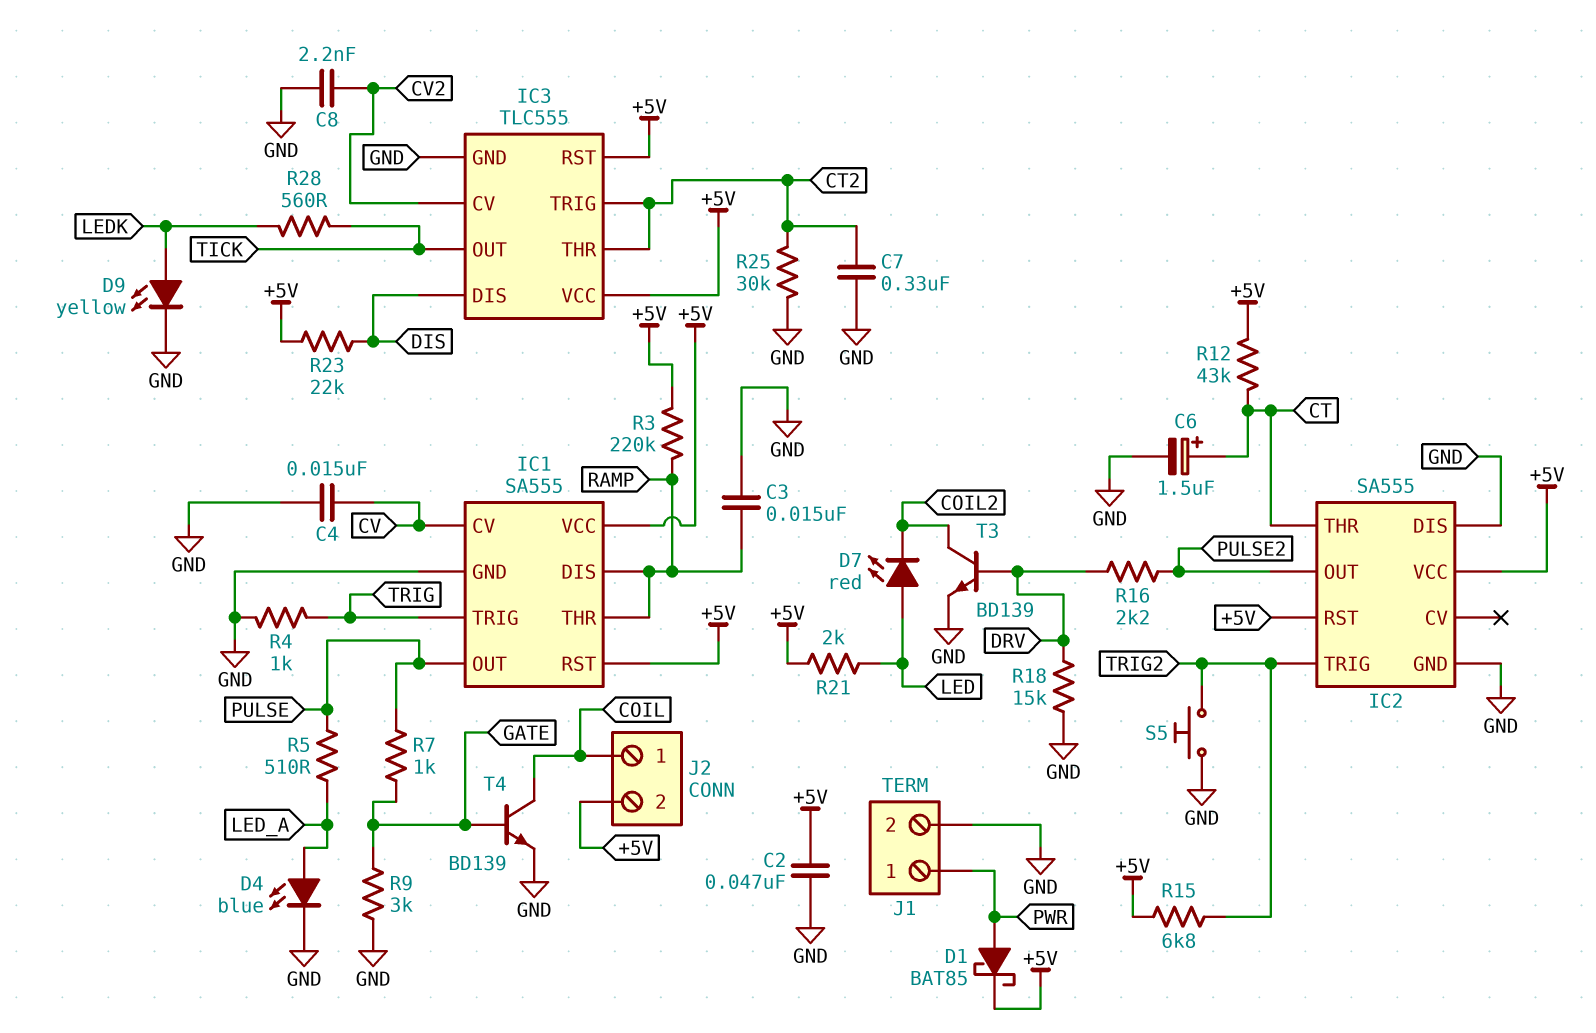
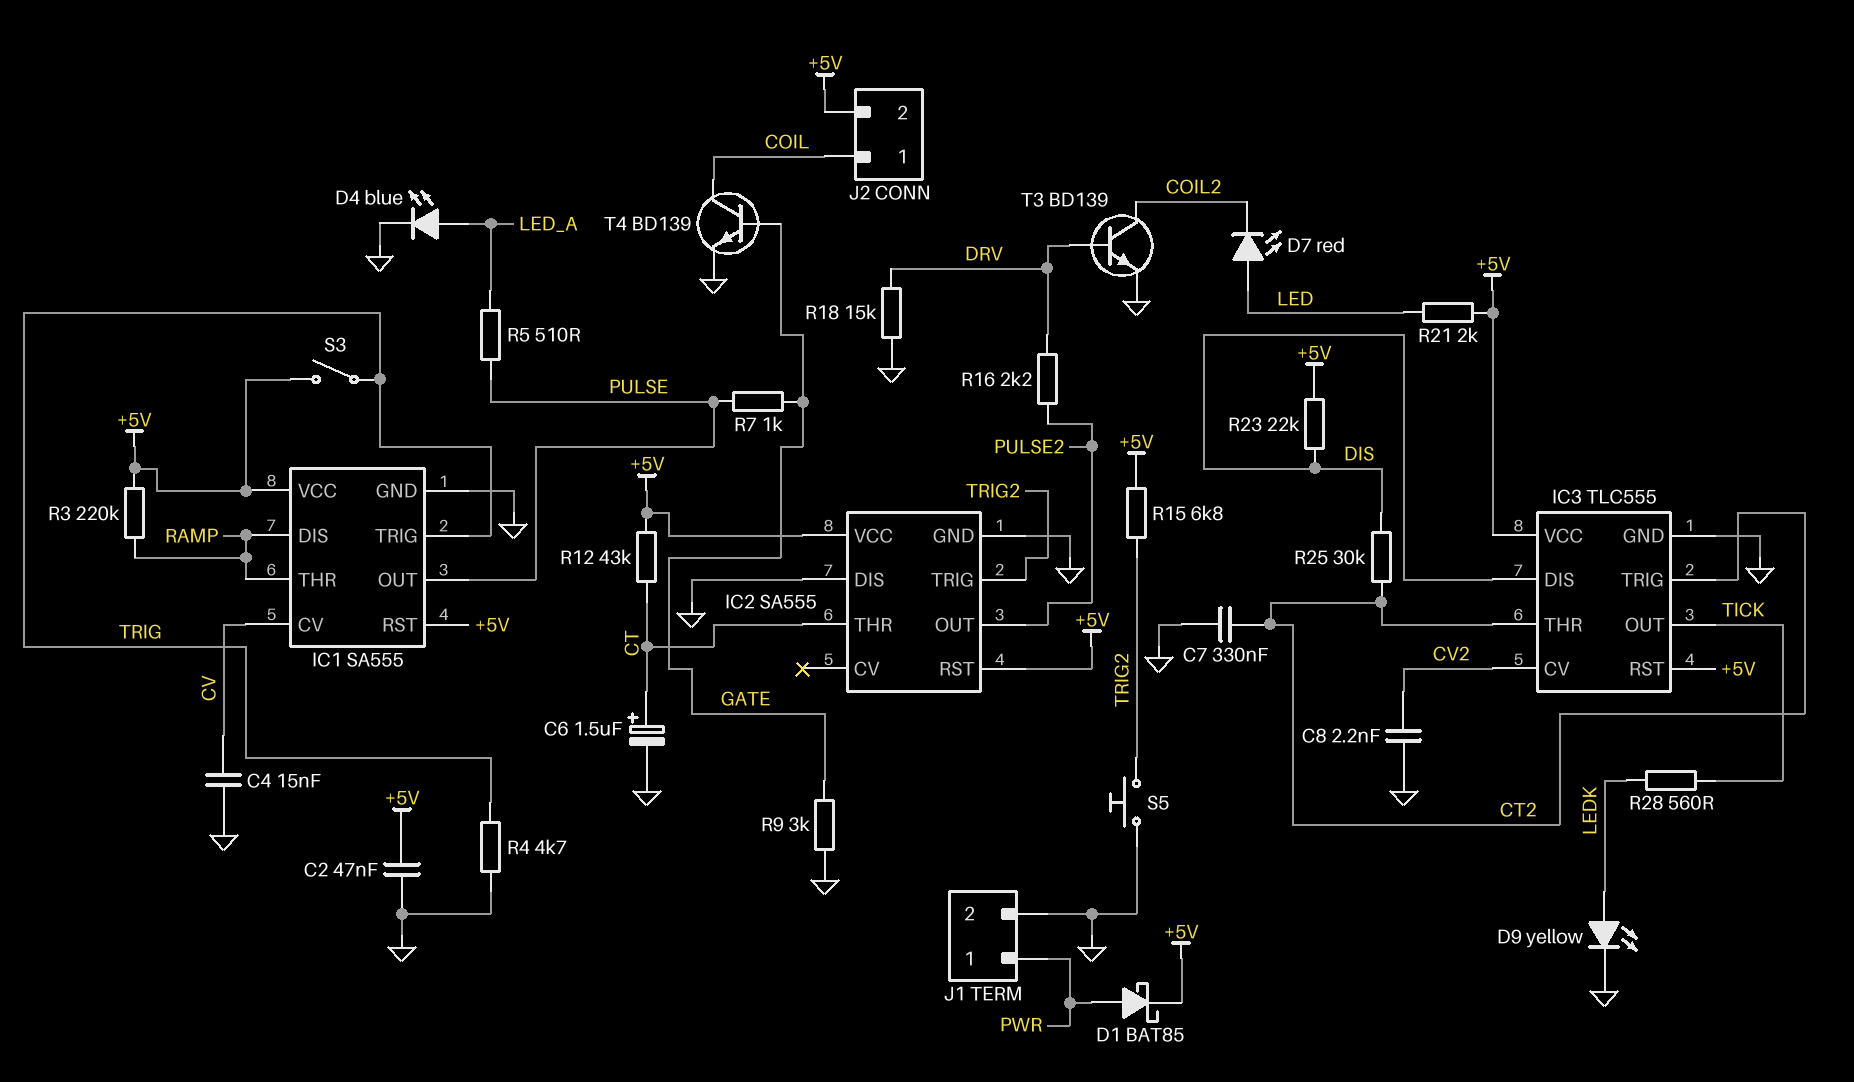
C3: 15nF (GND, RAMP) -> none
R4: 1k (GND, TRIG) -> 4.7k (GND, TRIG)
R25: 30k (CT2, GND) -> 30k (CT2, DIS)
S3: none -> switch (+5V, TRIG)

